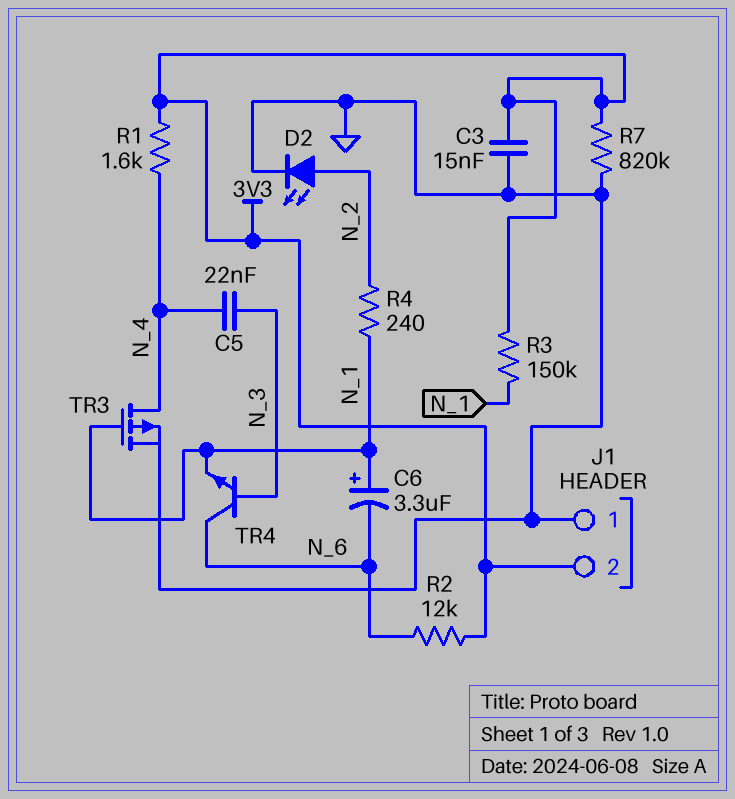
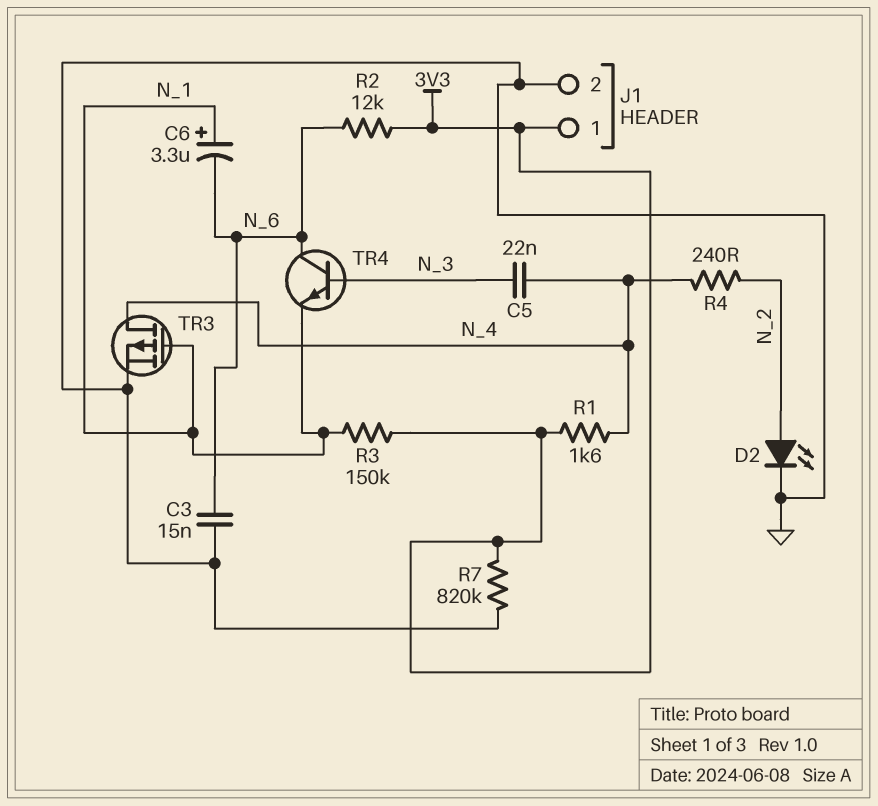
C3: 15nF (3V3, GND) -> 15nF (GND, N_6)
J1 pin 1: GND -> 3V3
J1 pin 2: 3V3 -> GND
R4: 240 (N_1, N_2) -> 240 (N_2, N_4)

